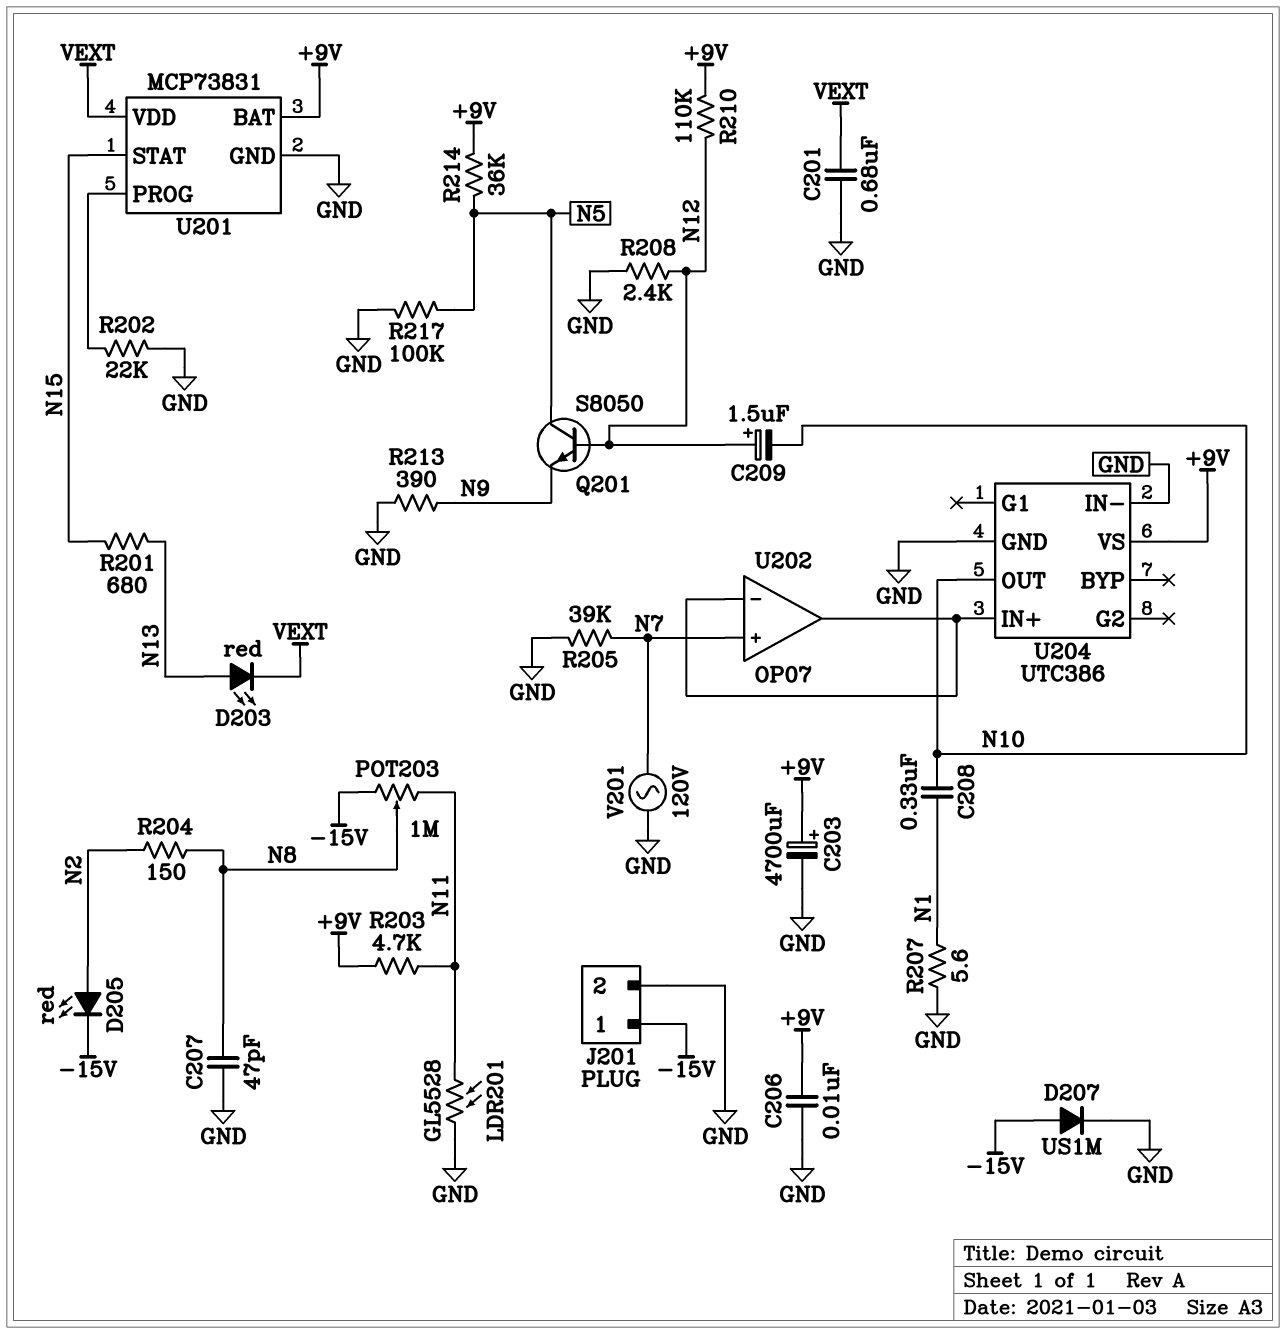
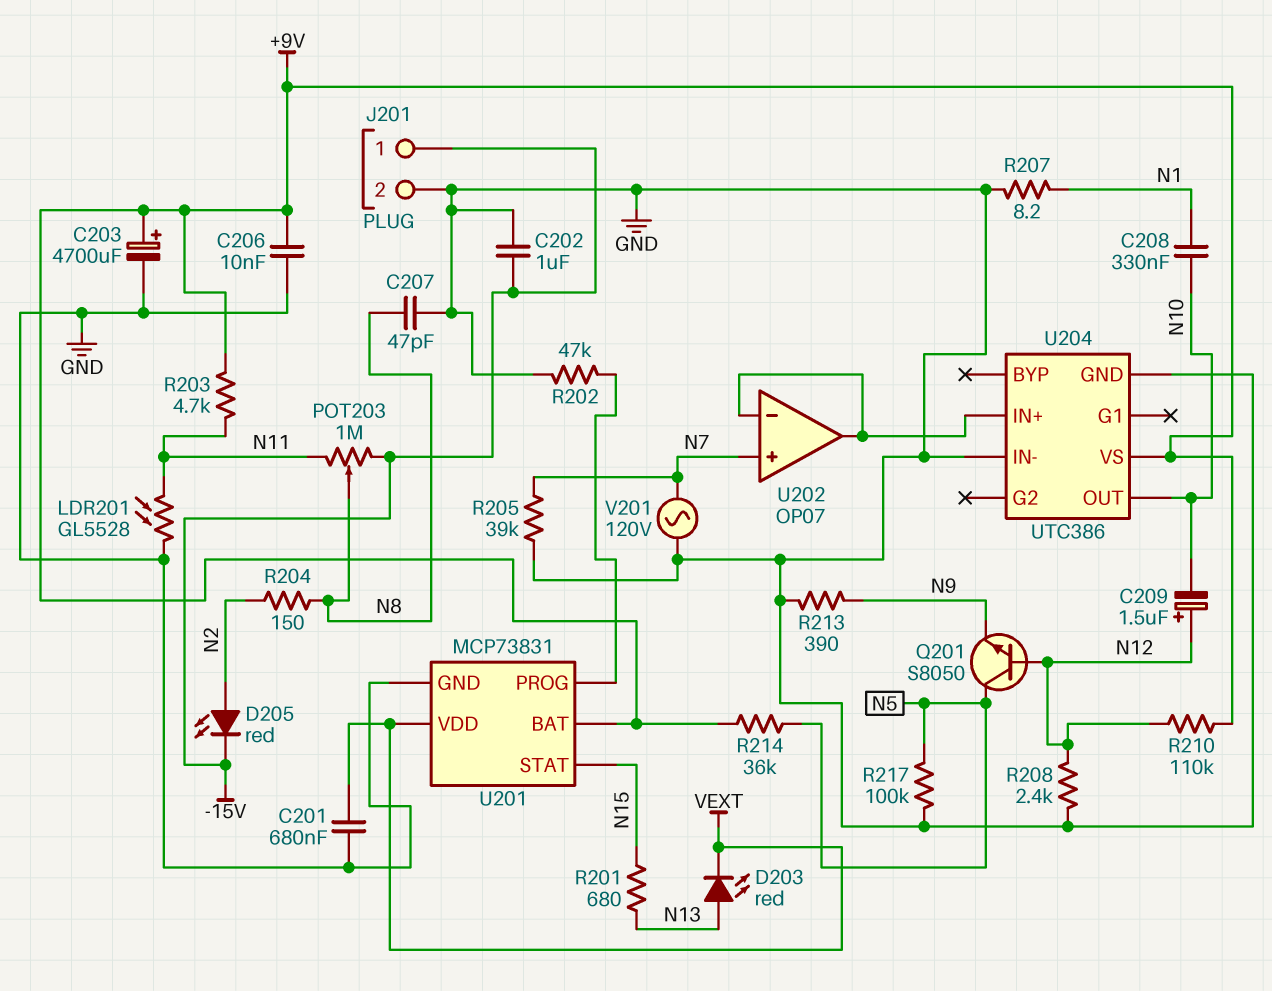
C202: none -> 1uF (-15V, GND)
D207: diode US1M (A -15V, K GND) -> none
R202: 22k (GND, U201/PROG) -> 47k (GND, U201/PROG)
R207: 5.6 (GND, N1) -> 8.2 (GND, N1)

